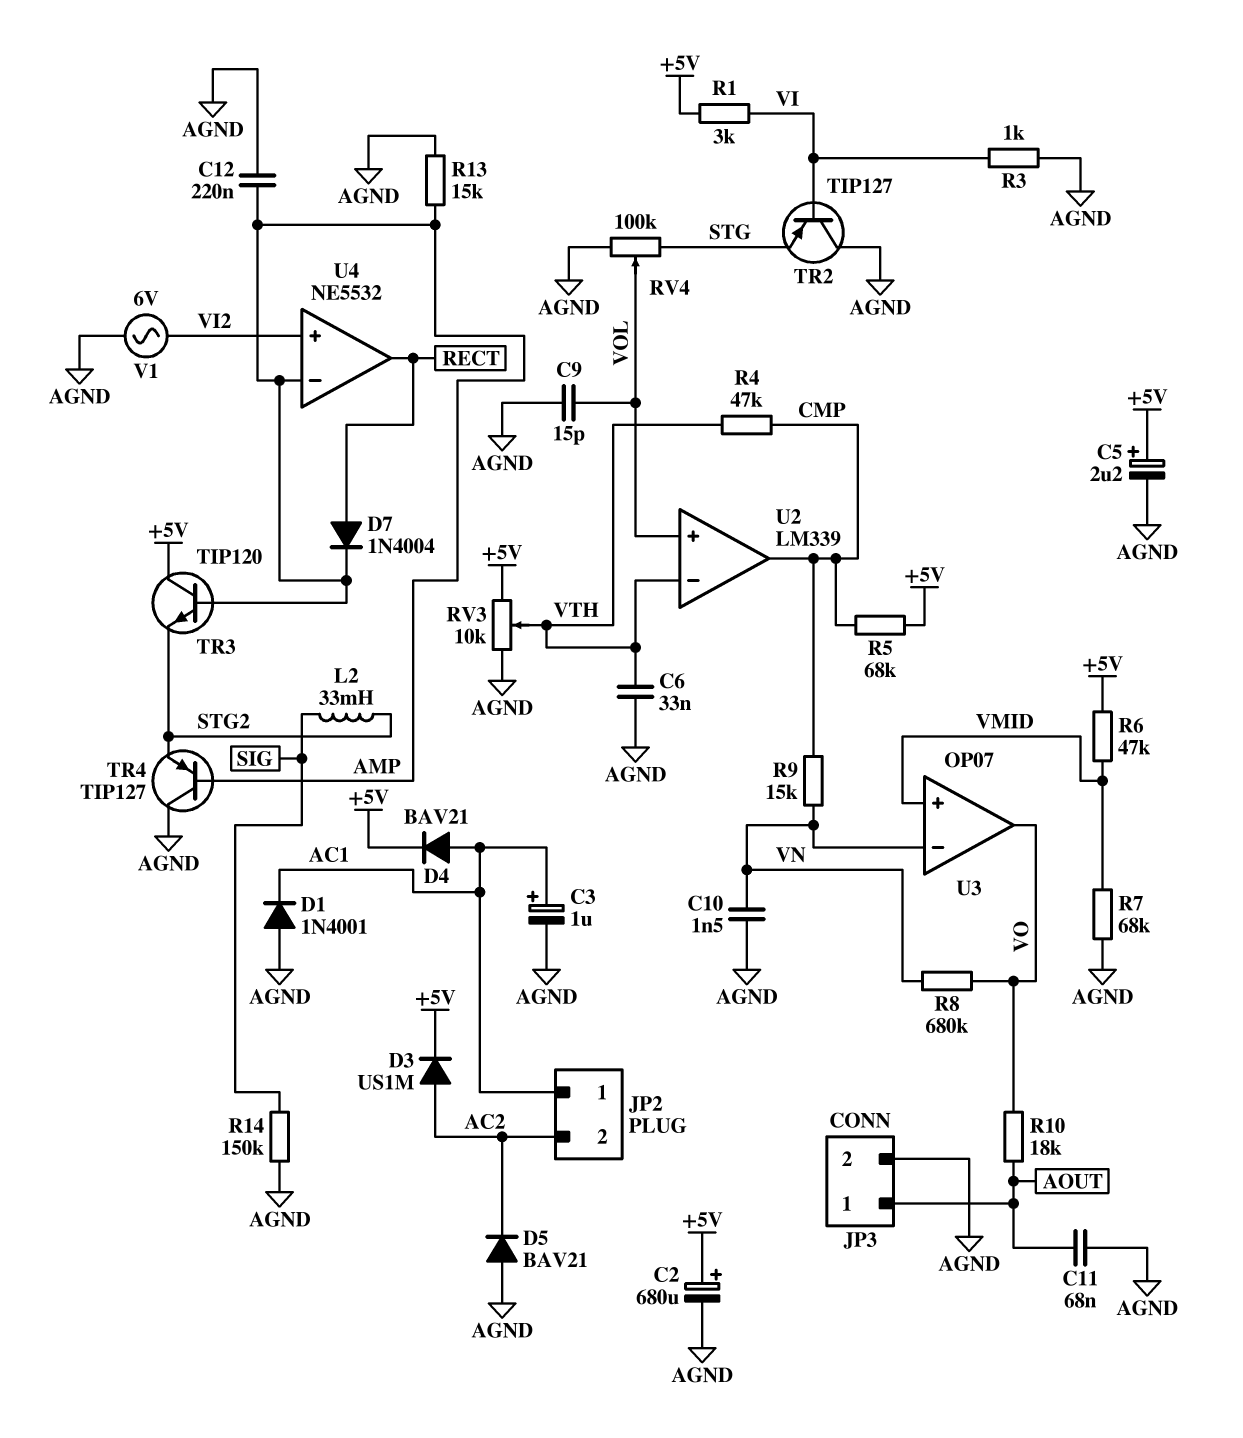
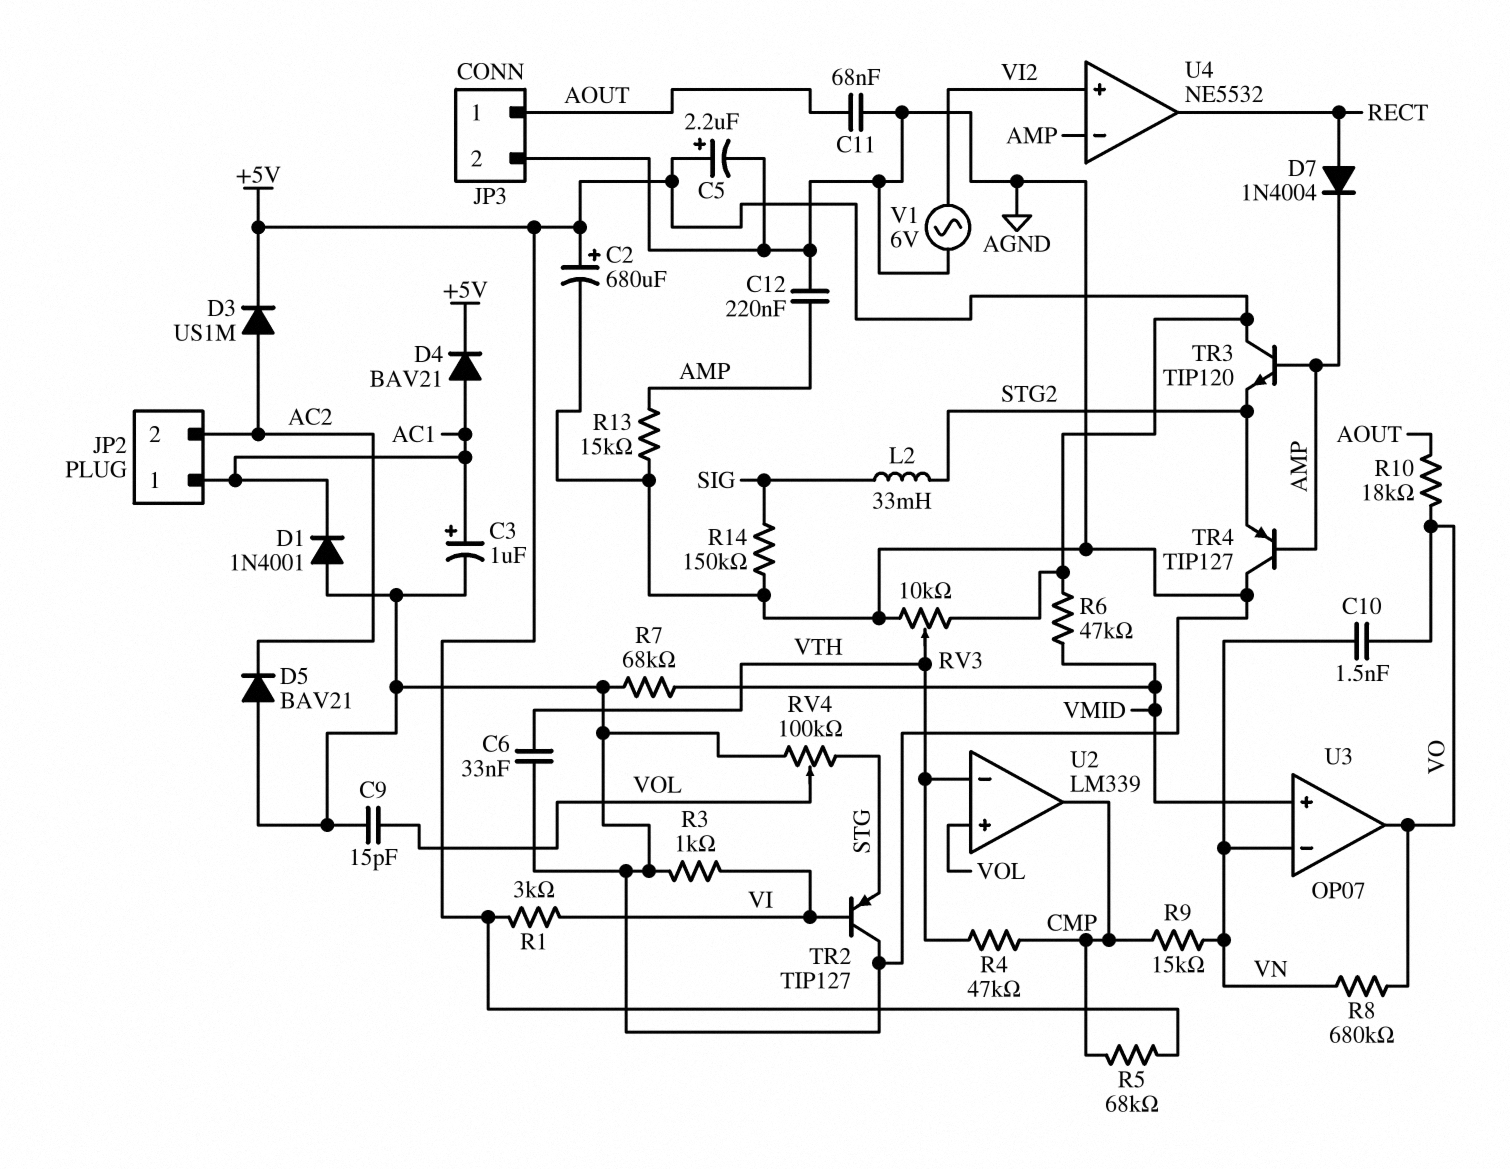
C10: 1.5nF (AGND, VN) -> 1.5nF (VN, VO)

